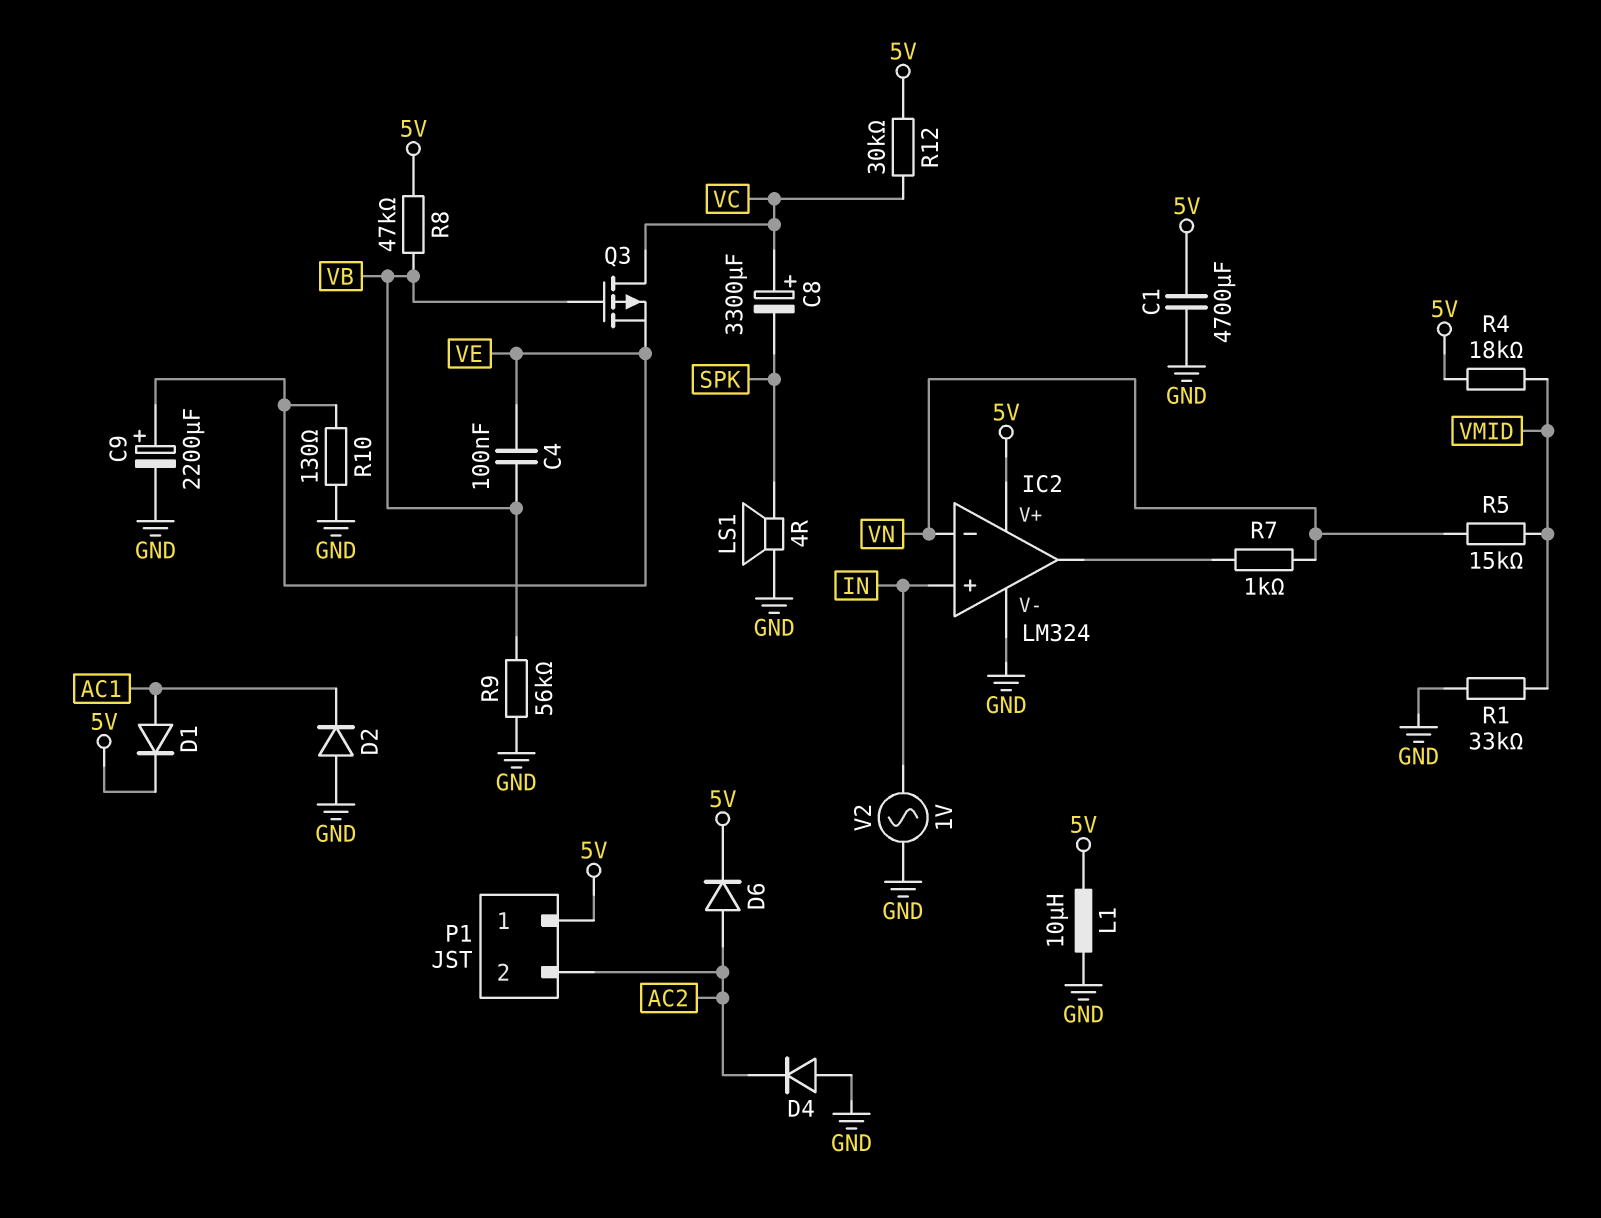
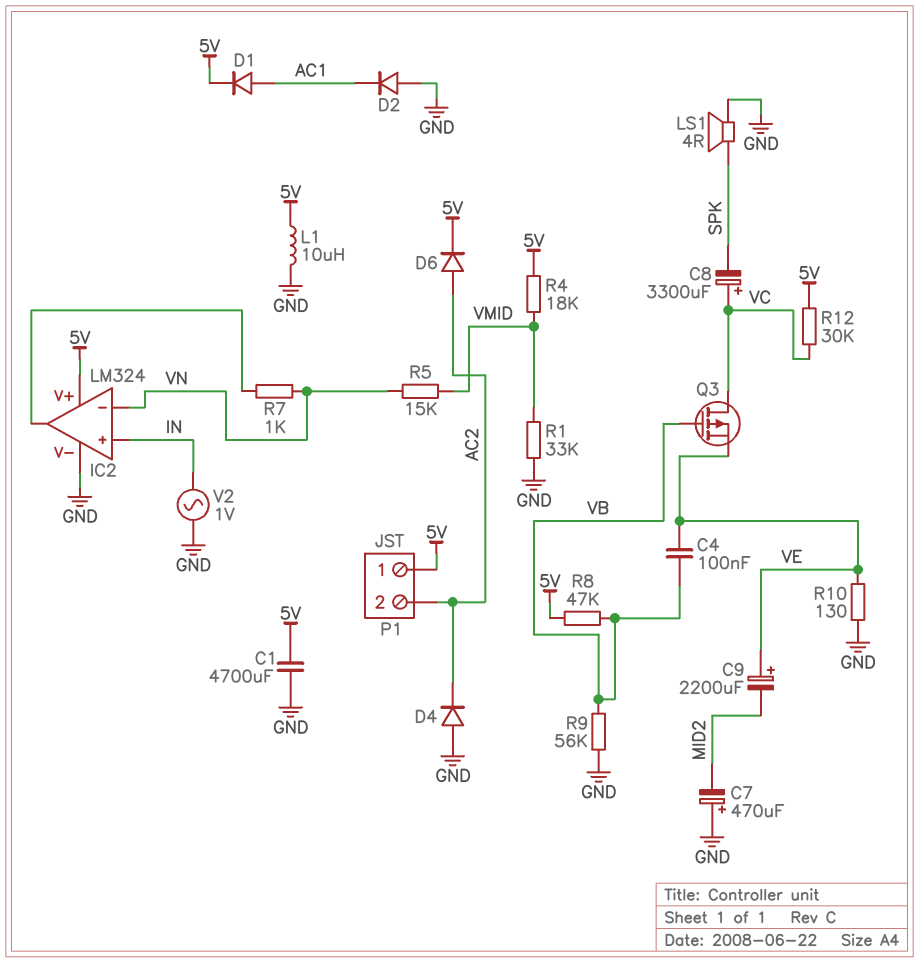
C7: none -> 470uF (plus GND, minus MID2)
C9: 2200uF (plus VE, minus GND) -> 2200uF (plus VE, minus MID2)

